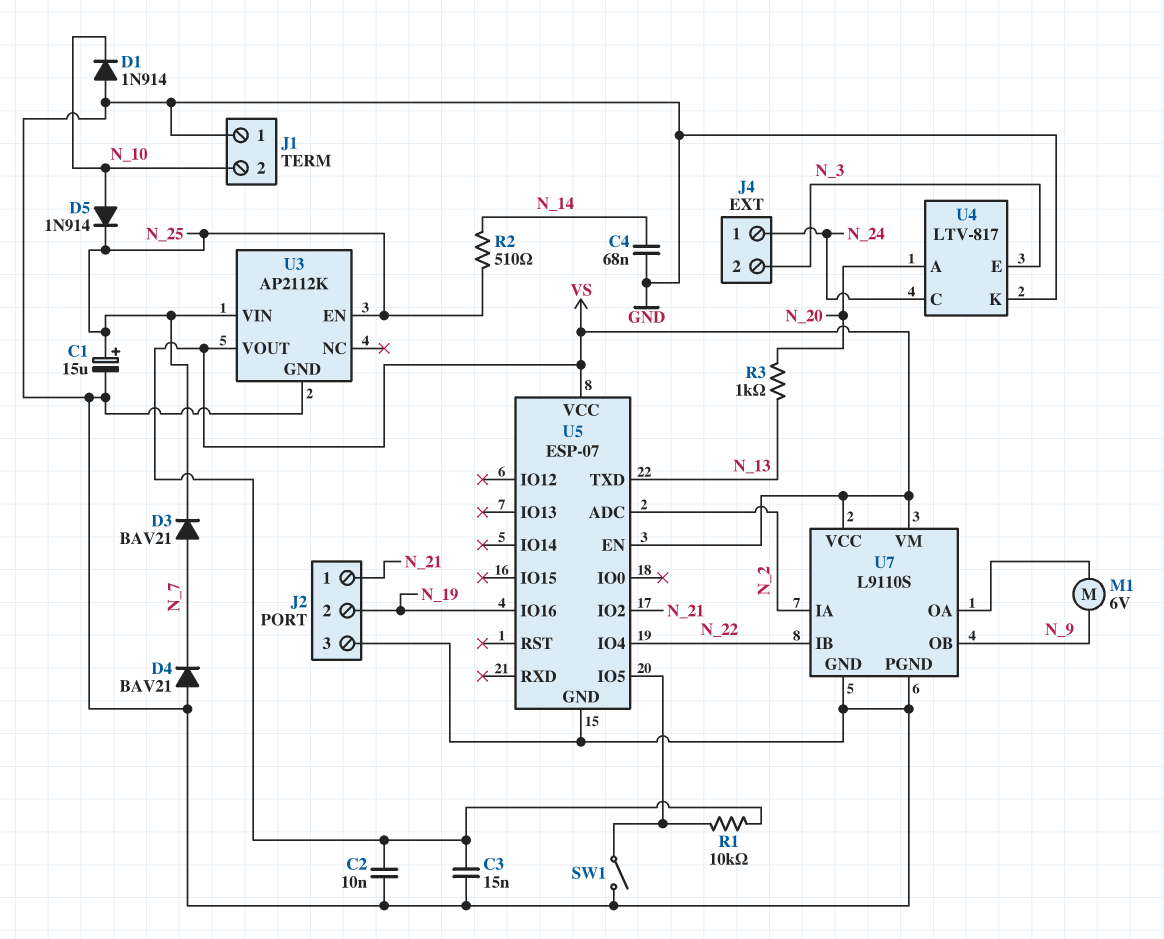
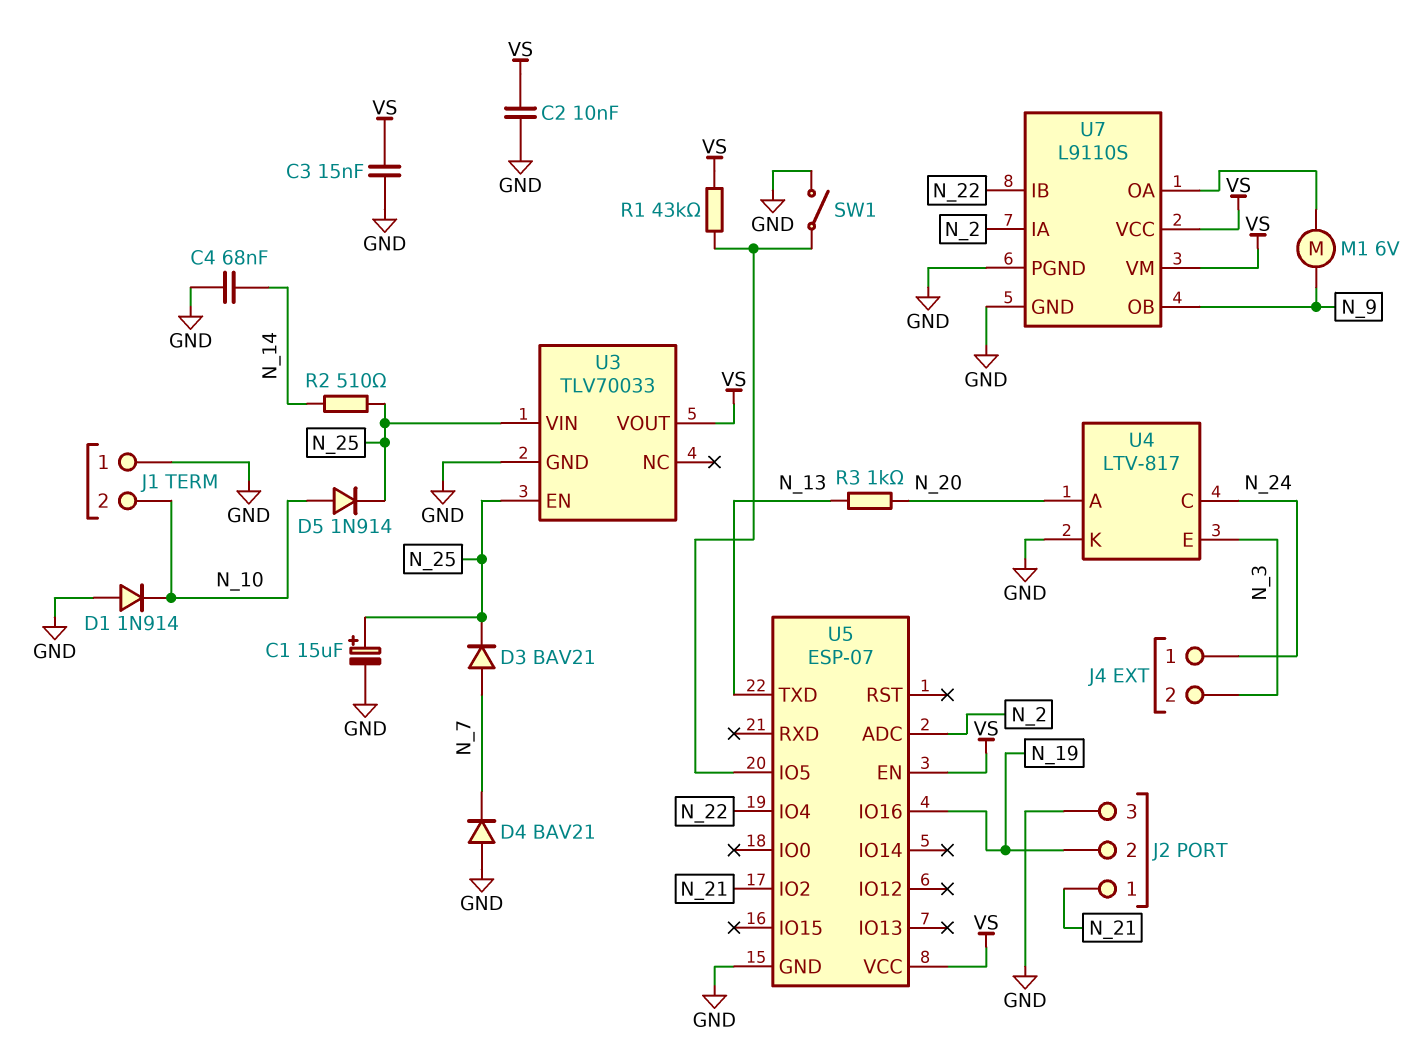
R1: 10k (U5/IO5, VS) -> 43k (U5/IO5, VS)
U3: AP2112K -> TLV70033

